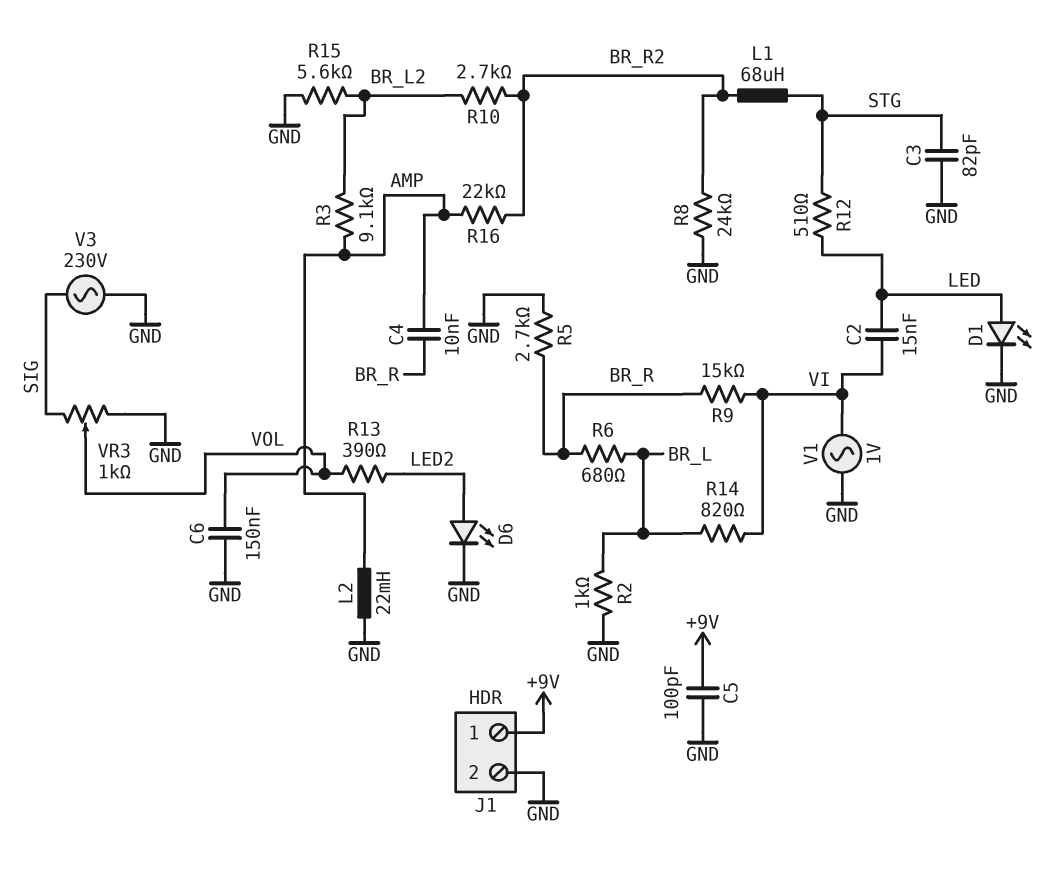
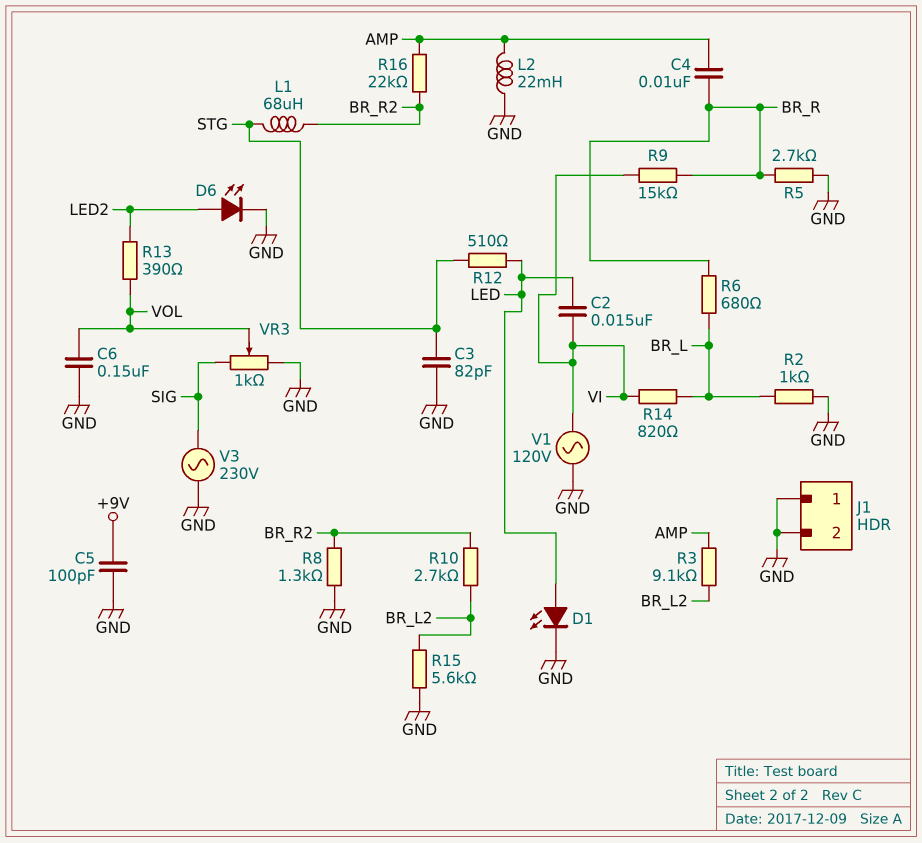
J1 pin 1: +9V -> GND
R8: 24k (BR_R2, GND) -> 1.3k (BR_R2, GND)
V1: AC 1V (GND, VI) -> AC 120V (GND, VI)

